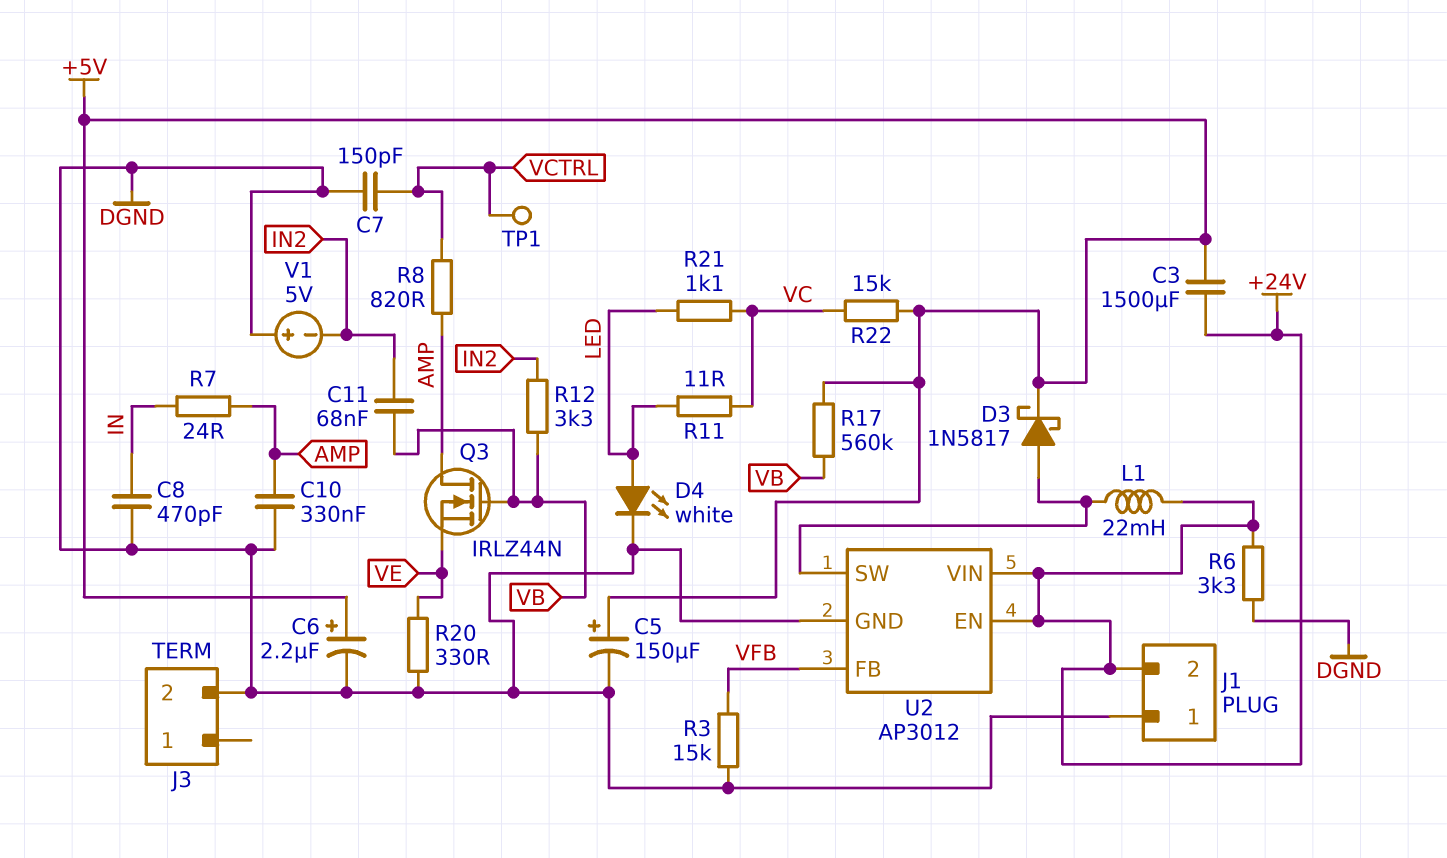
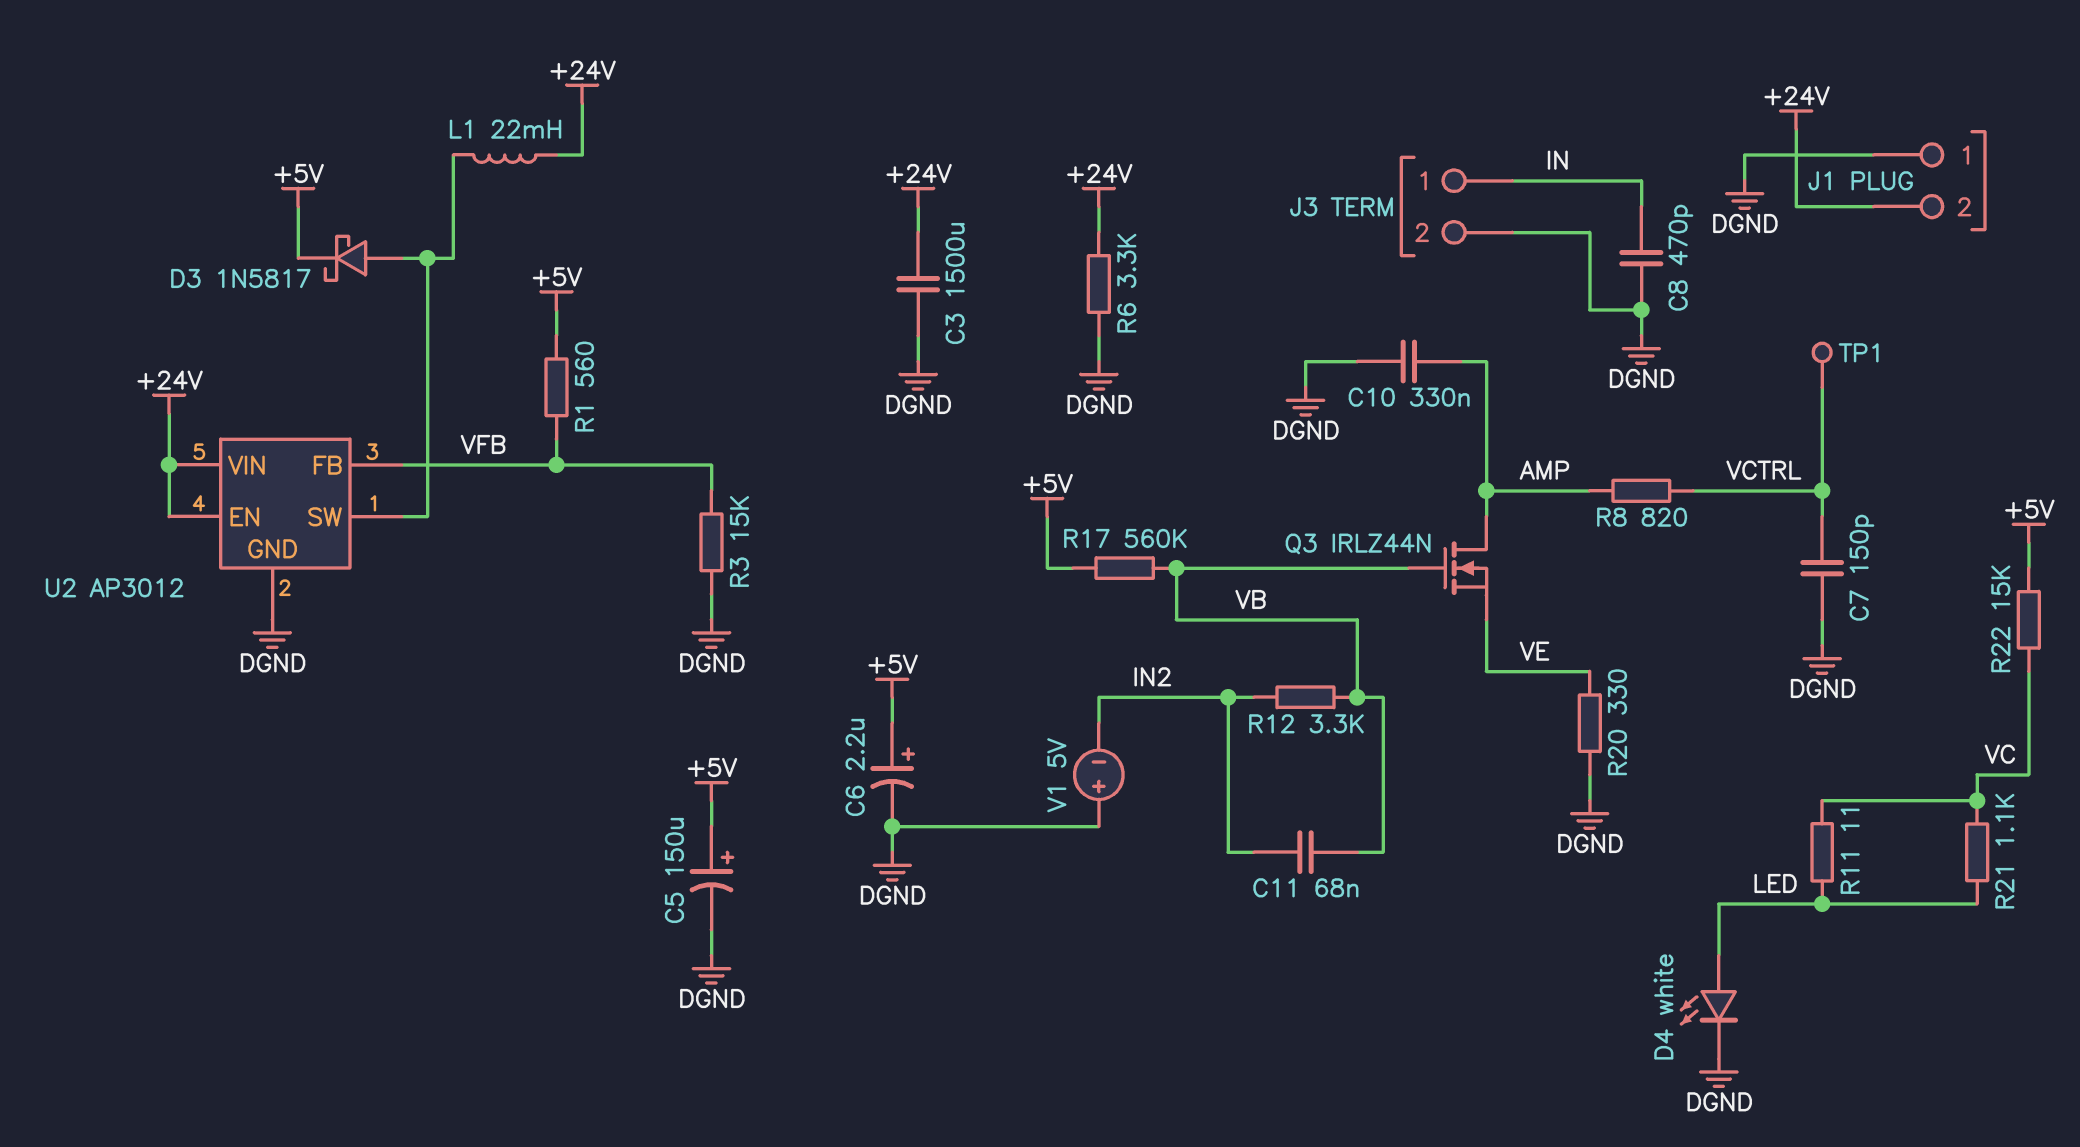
C3: 1500uF (+5V, +24V) -> 1500uF (+24V, DGND)
J3 pin 1: none -> IN
R1: none -> 560 (+5V, VFB)
R7: 24 (AMP, IN) -> none

